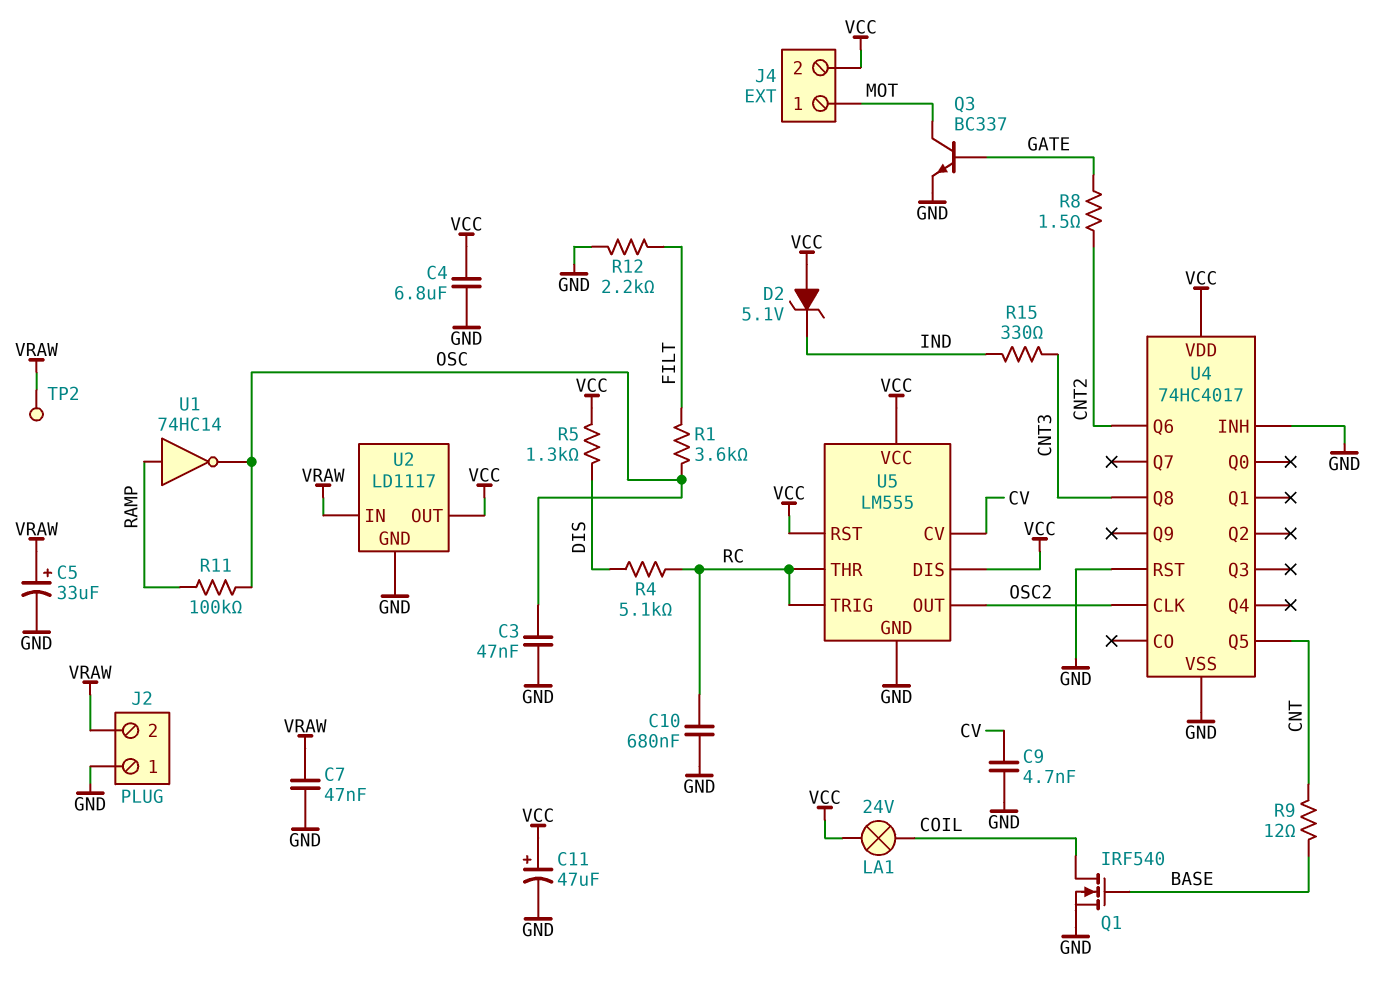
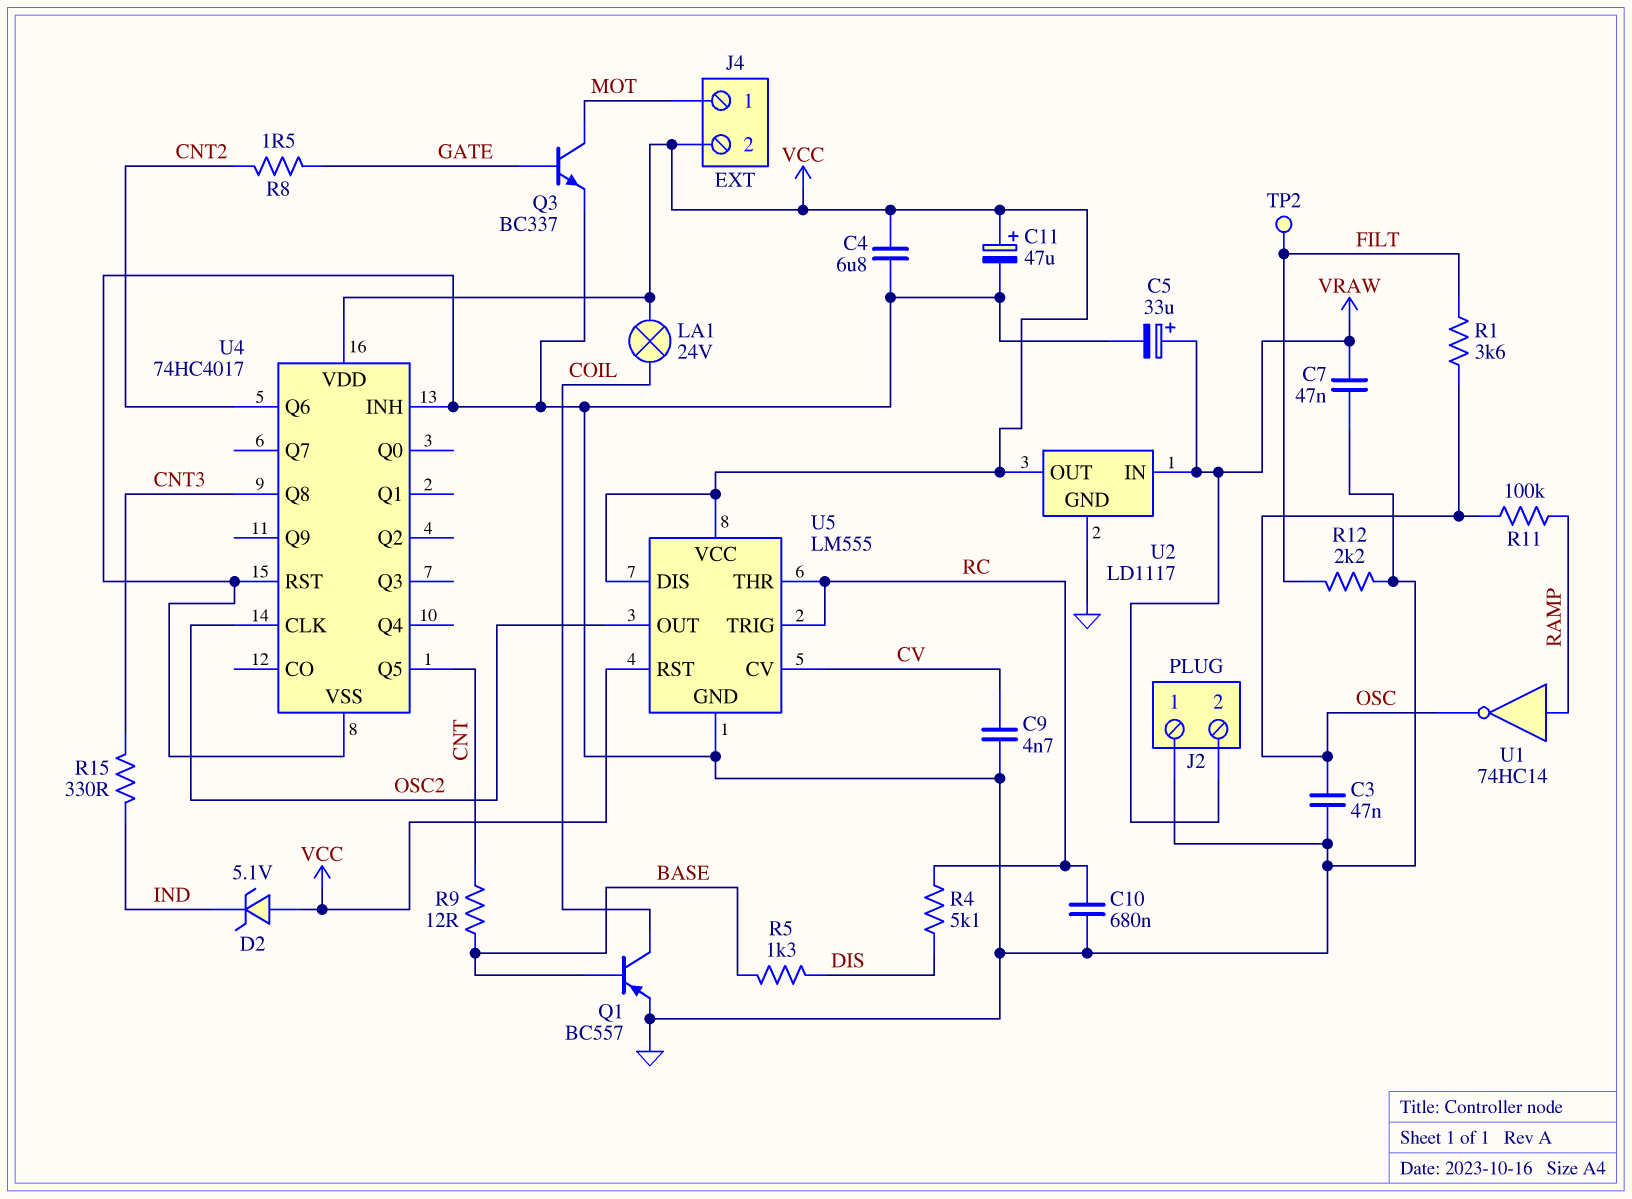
Q1: NMOS IRF540 (G BASE, D COIL, S GND) -> PNP BC557 (B BASE, C COIL, E GND)
R5: 1.3k (DIS, VCC) -> 1.3k (BASE, DIS)
TP2: test point (VRAW) -> test point (FILT)

